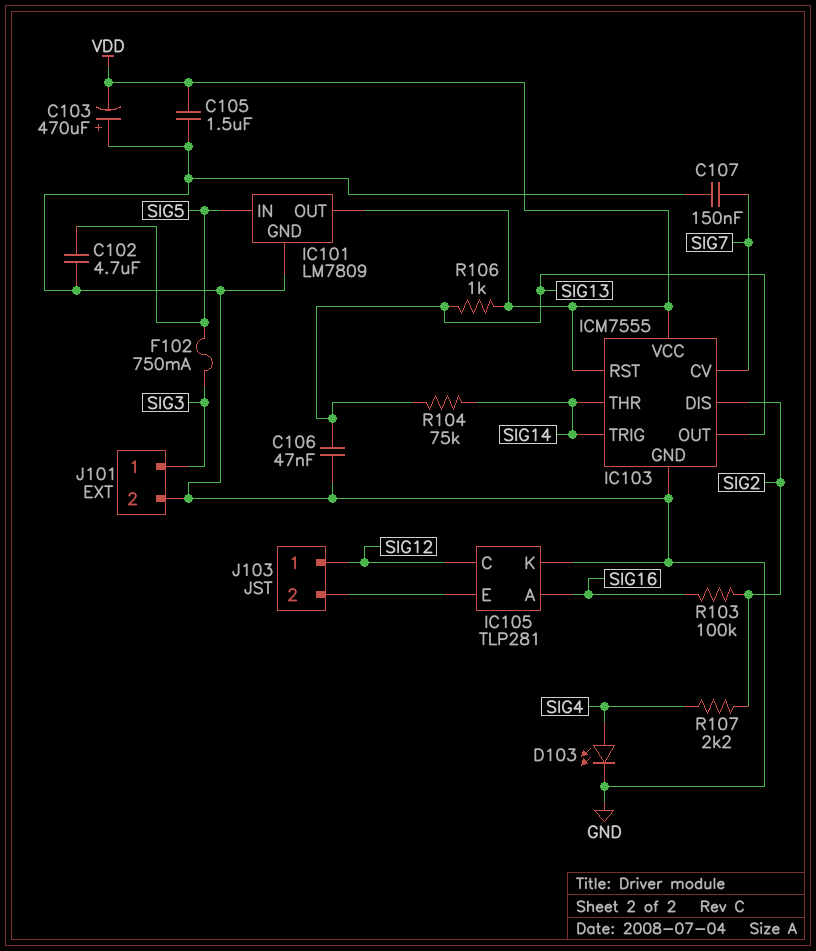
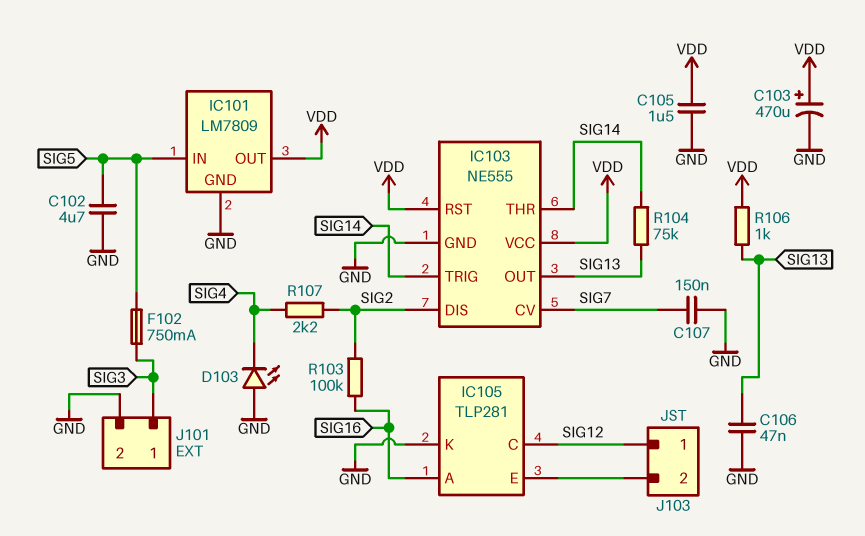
C103: 470uF (plus GND, minus VDD) -> 470uF (plus VDD, minus GND)
D103: LED (A SIG4, K GND) -> LED (A GND, K SIG4)
IC103: ICM7555 -> NE555

